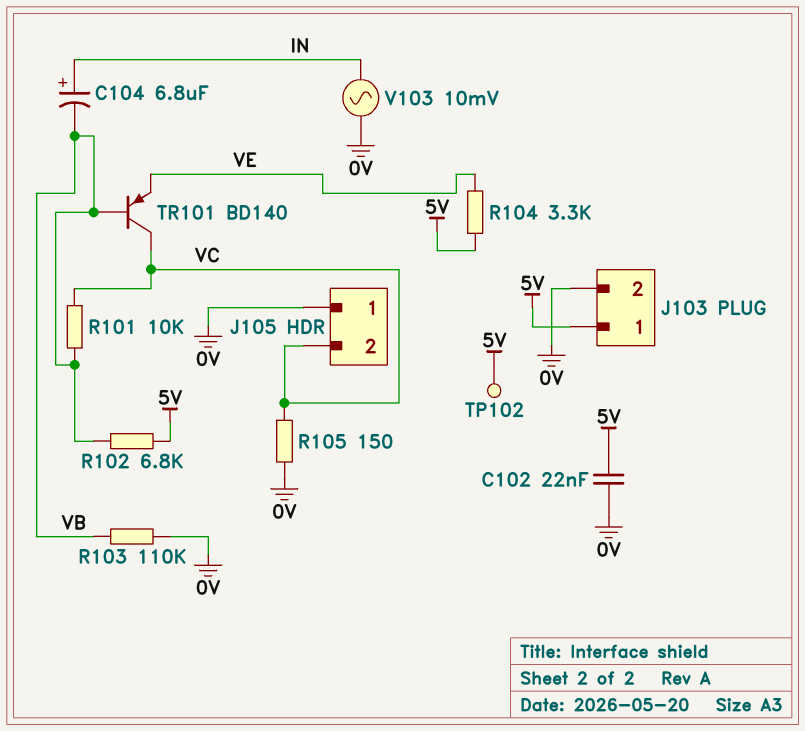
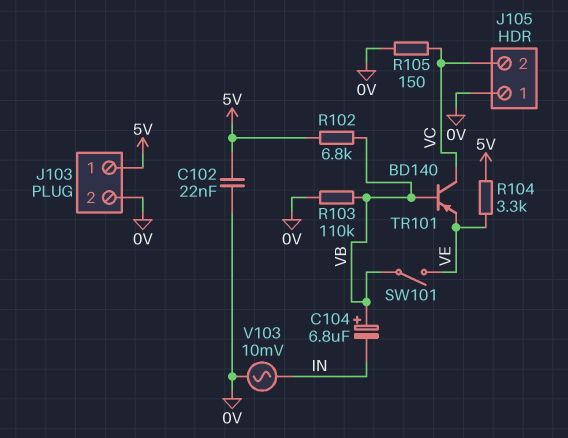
C104: 6.8uF (plus IN, minus VB) -> 6.8uF (plus VB, minus IN)
R101: 10k (VB, VC) -> none
SW101: none -> switch (VB, VE)
TP102: test point (5V) -> none

